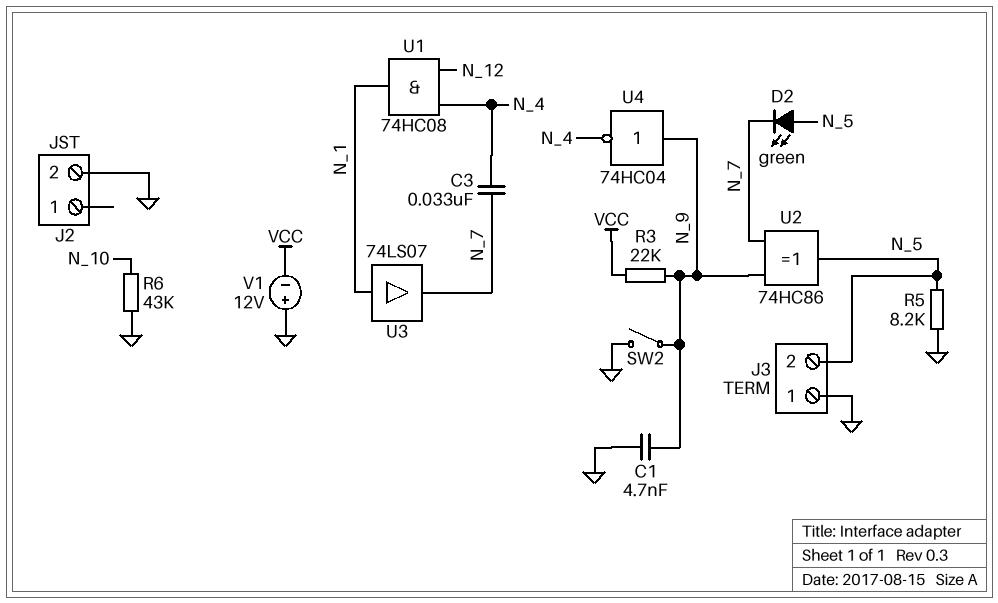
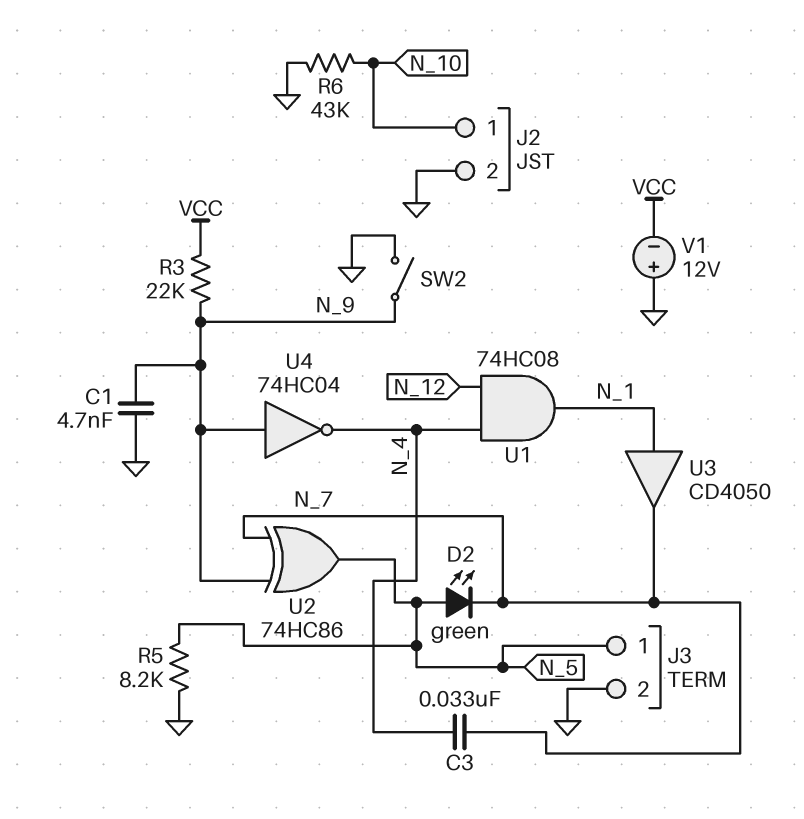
J2 pin 1: none -> N_10
J3 pin 1: GND -> N_5
J3 pin 2: N_5 -> GND
U3: buffer 74LS07 (in N_1, out N_7) -> buffer CD4050 (in N_1, out N_7)

